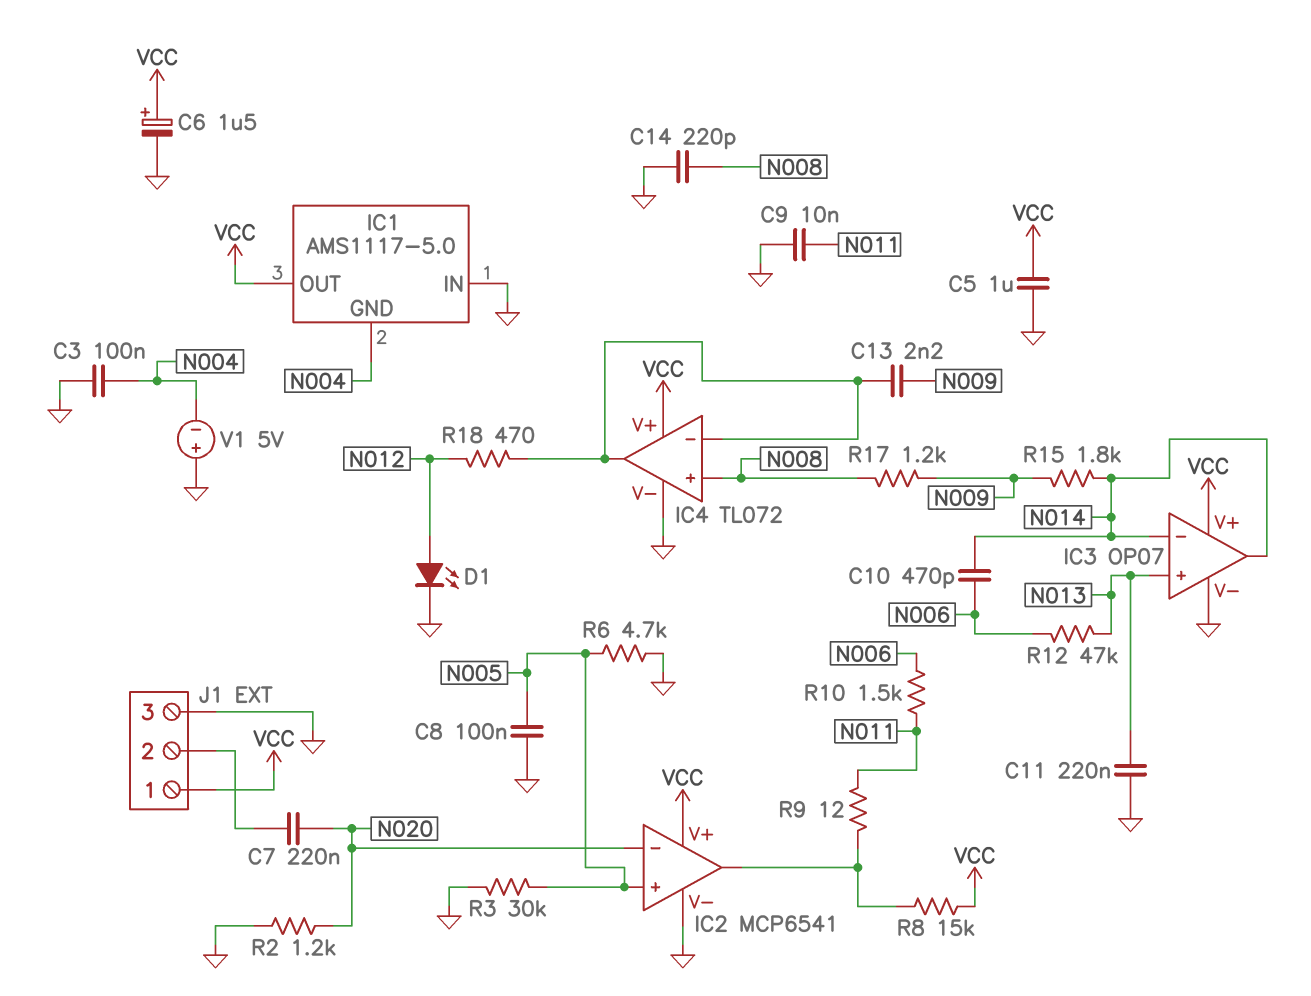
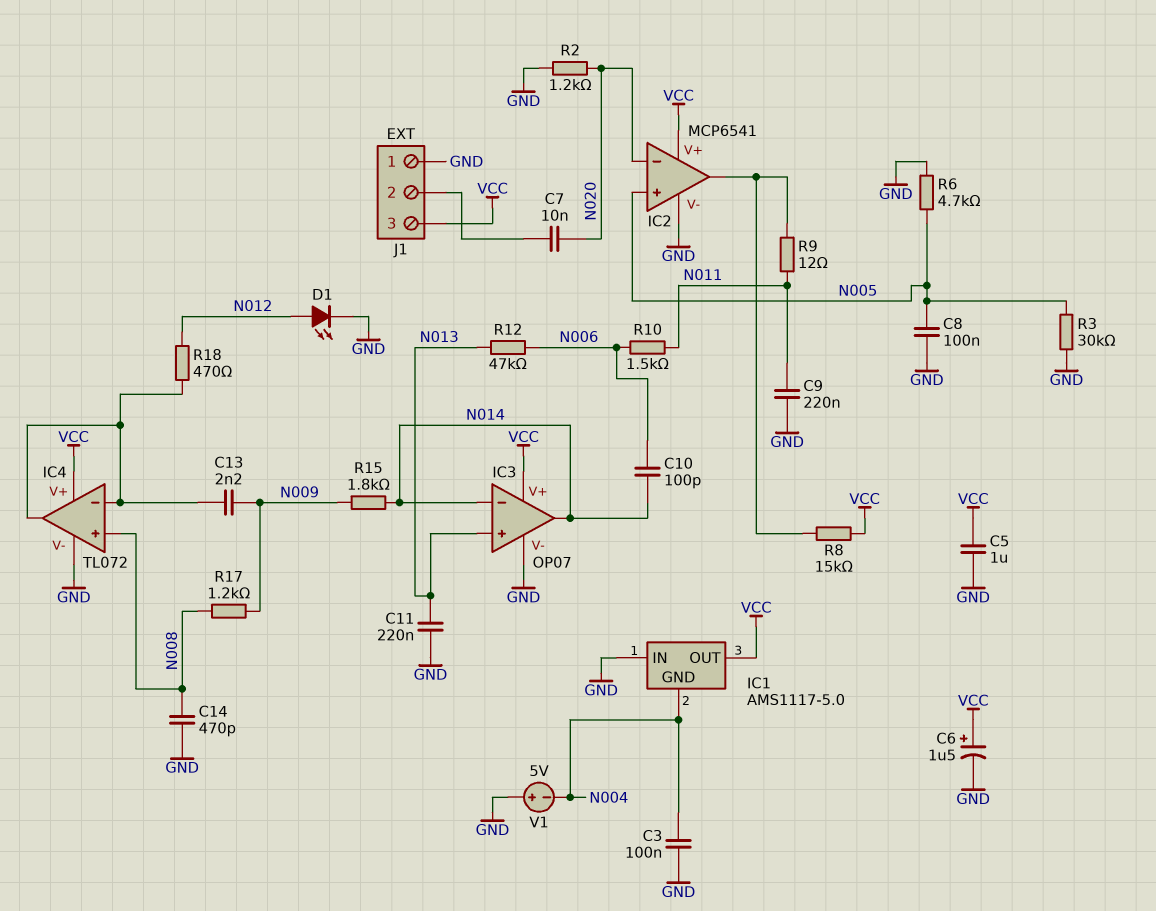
C7: 220nF (J1/2, N020) -> 10nF (J1/2, N020)
C9: 10nF (GND, N011) -> 220nF (GND, N011)
C10: 470pF (N006, N014) -> 100pF (N006, N014)
C14: 220pF (GND, N008) -> 470pF (GND, N008)
J1 pin 1: VCC -> GND
J1 pin 3: GND -> VCC

